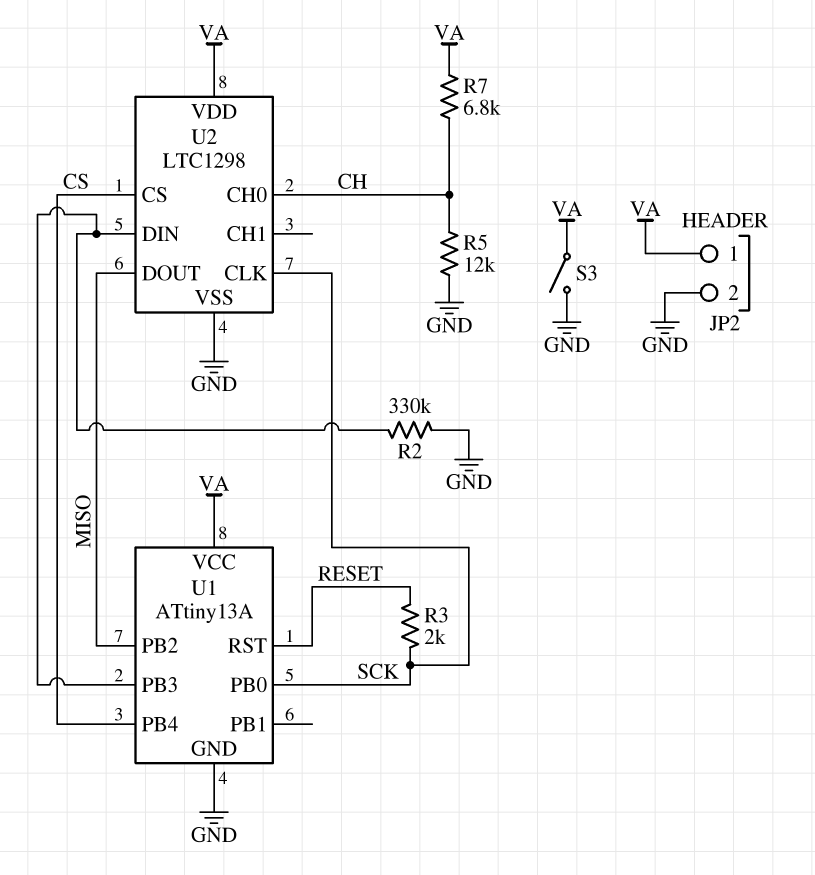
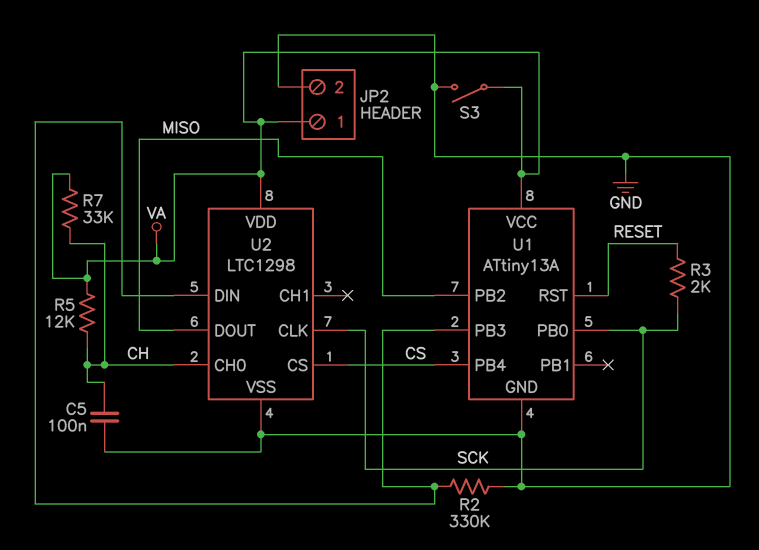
C5: none -> 100nF (CH, GND)
R5: 12k (CH, GND) -> 12k (CH, VA)
R7: 6.8k (CH, VA) -> 33k (CH, VA)

